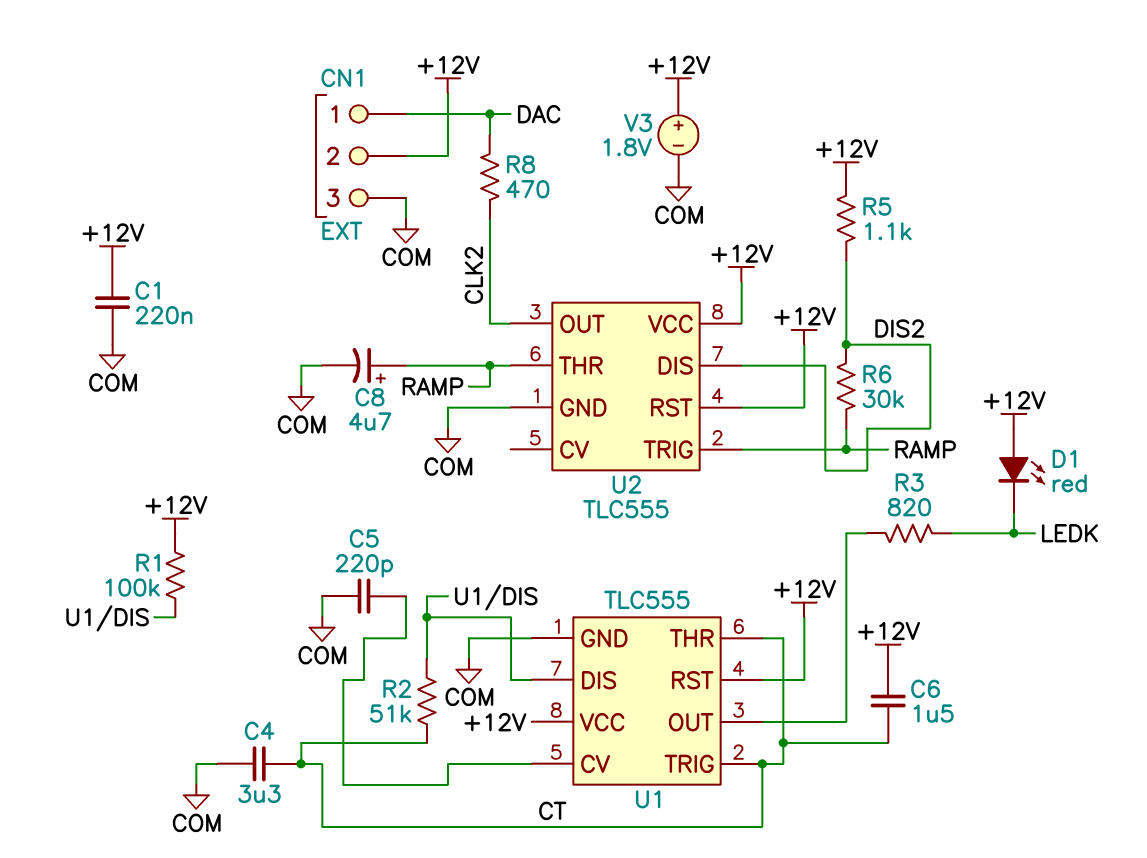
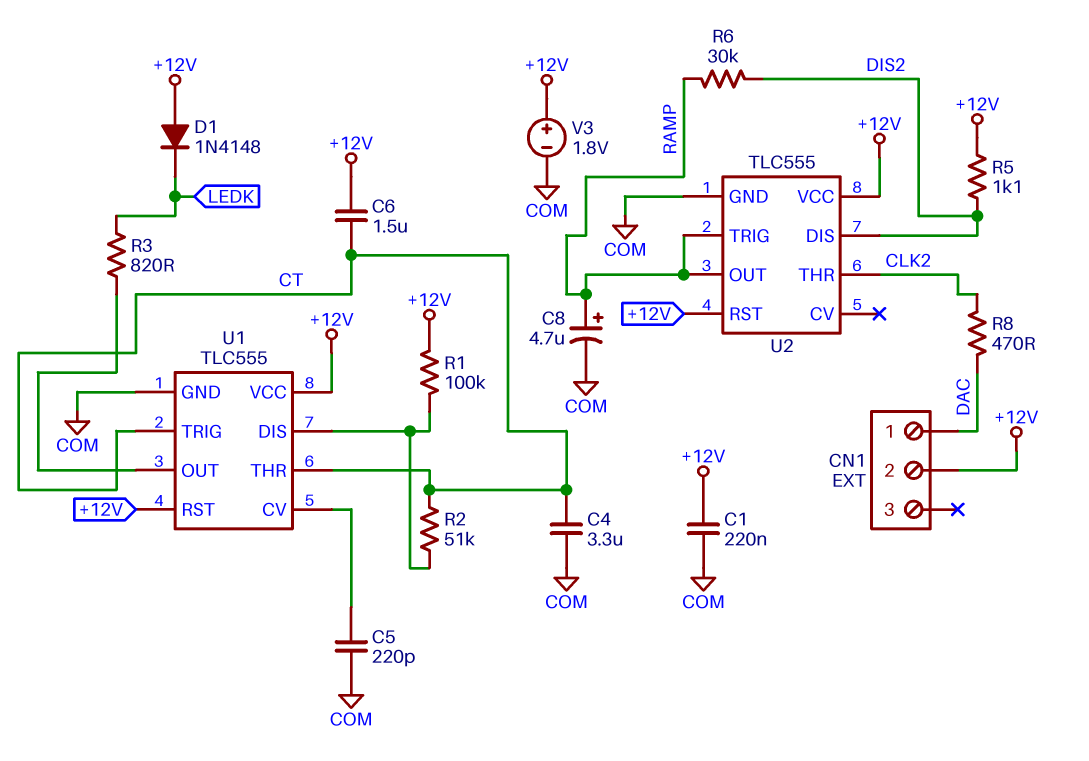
CN1 pin 3: COM -> none
D1: LED red (A +12V, K LEDK) -> diode 1N4148 (A +12V, K LEDK)
U2 pin OUT: CLK2 -> RAMP
U2 pin THR: RAMP -> CLK2

